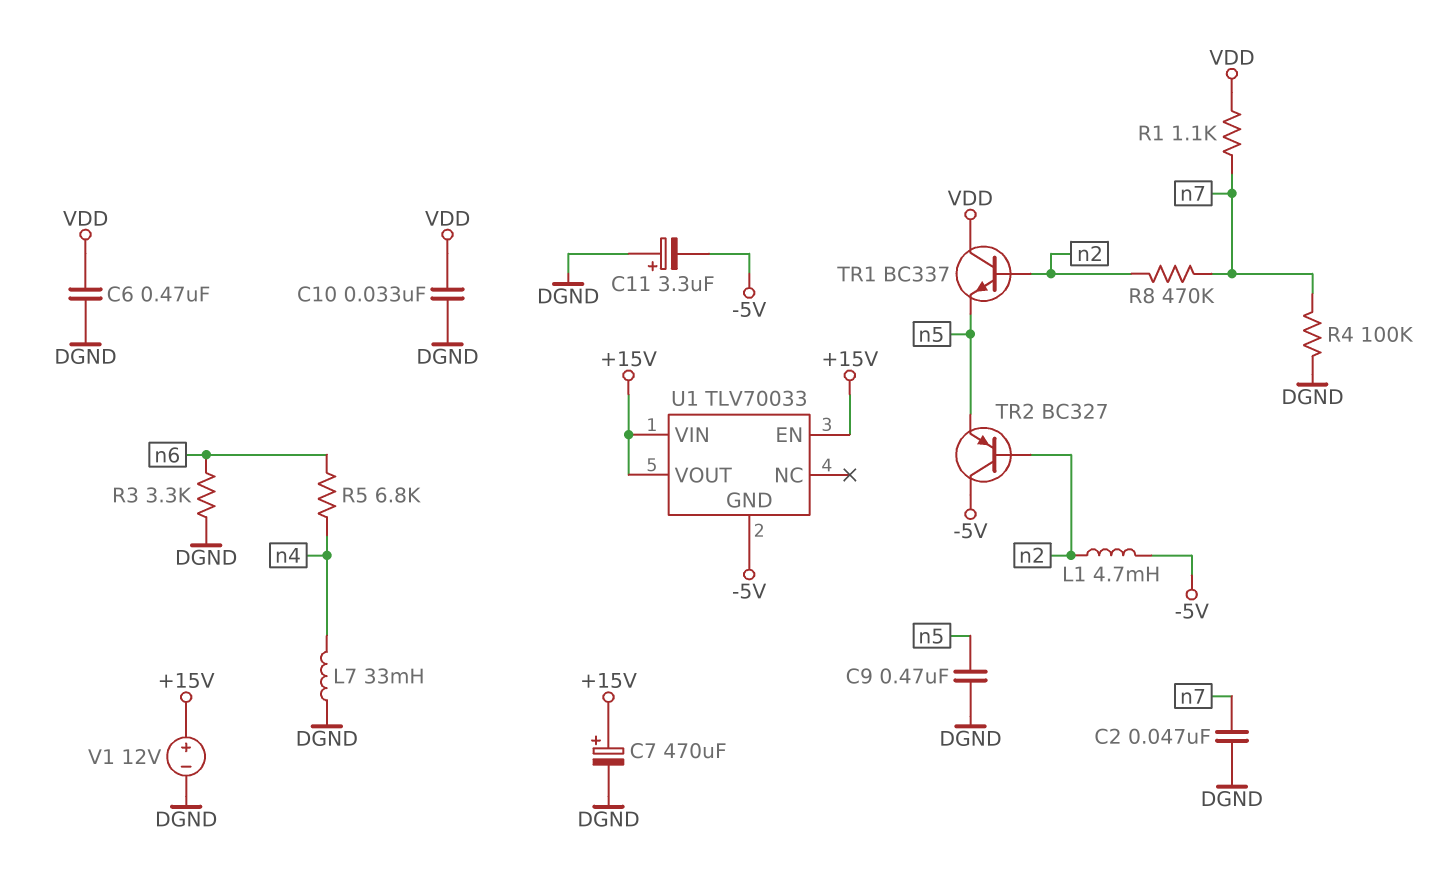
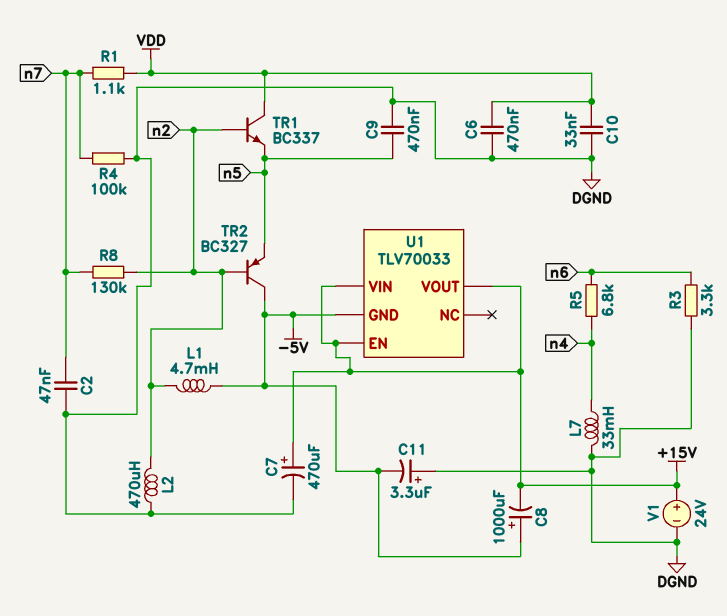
C8: none -> 1000uF (plus -5V, minus +15V)
L2: none -> 470uH (DGND, n2)
R8: 470k (n2, n7) -> 130k (n2, n7)
V1: 12V (plus +15V, minus DGND) -> 24V (plus +15V, minus DGND)

